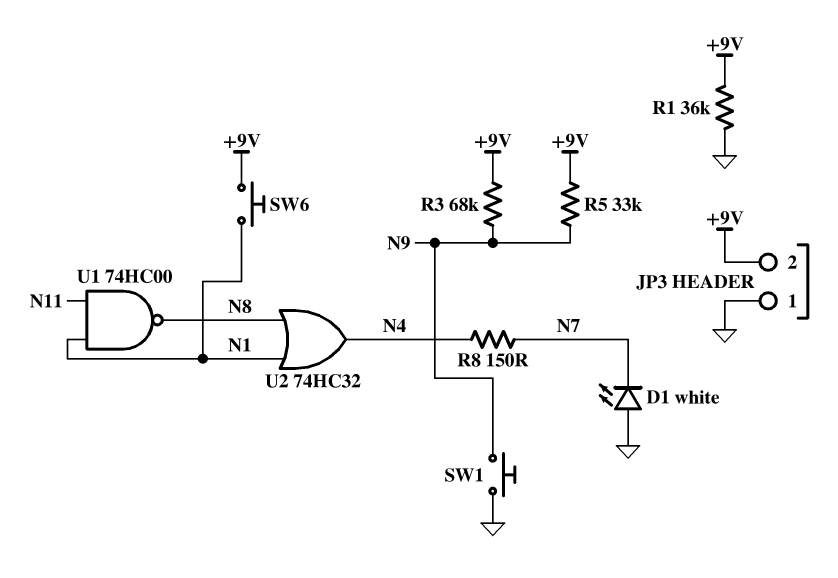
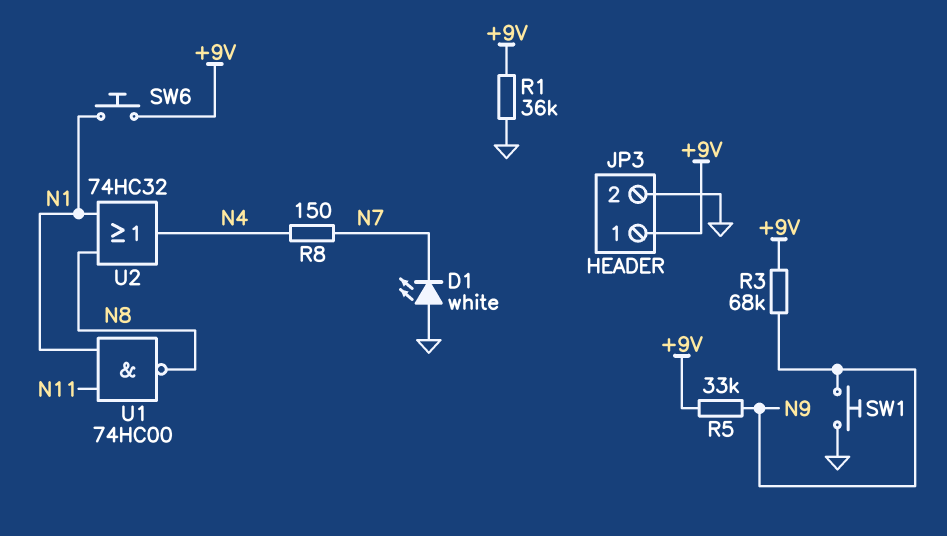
JP3 pin 1: GND -> +9V
JP3 pin 2: +9V -> GND

